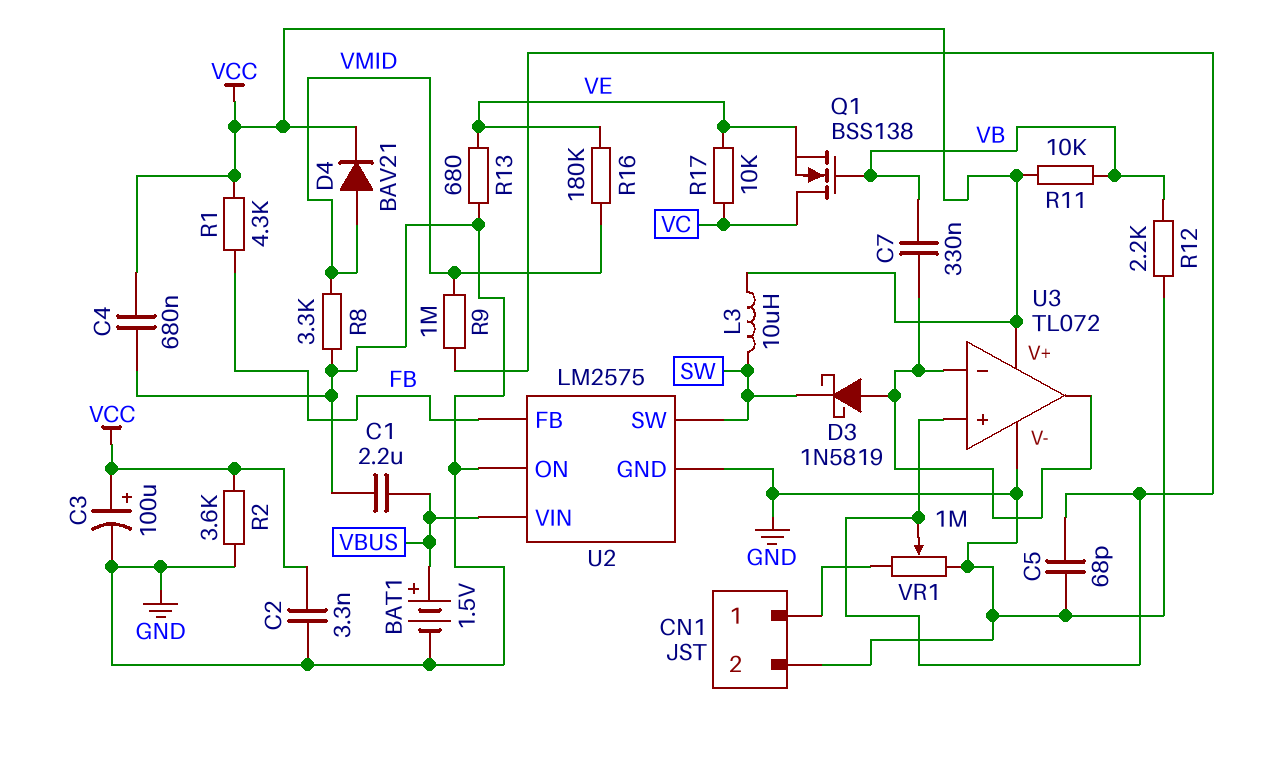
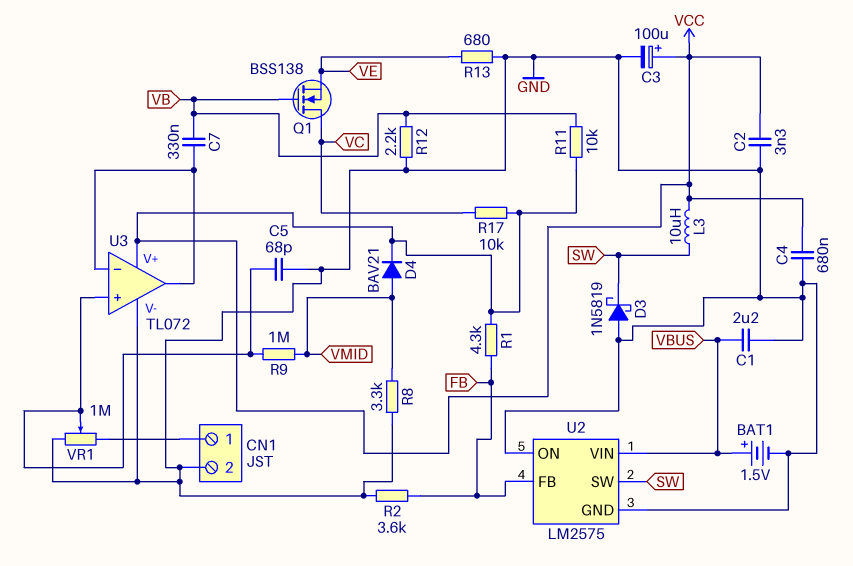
D3: schottky 1N5819 (A U3/in-, K SW) -> schottky 1N5819 (A GND, K SW)
R2: 3.6k (GND, VCC) -> 3.6k (FB, GND)
R16: 180k (VE, VMID) -> none
R17: 10k (VC, VE) -> 10k (VC, VCC)

